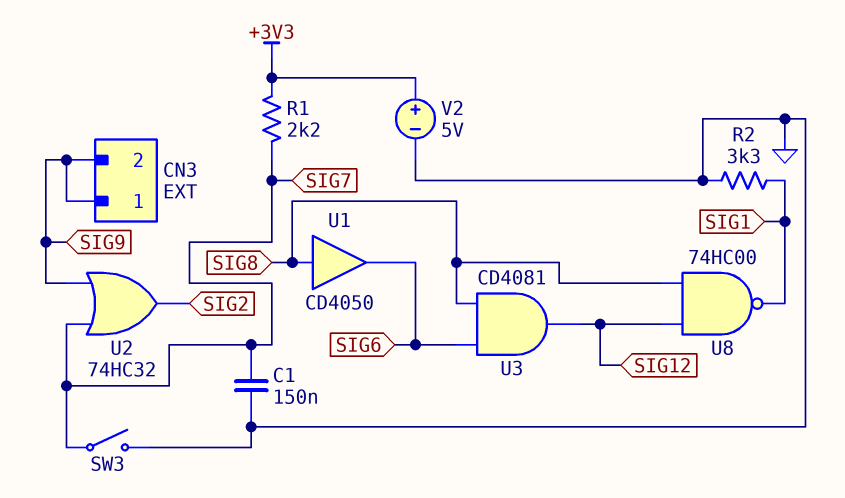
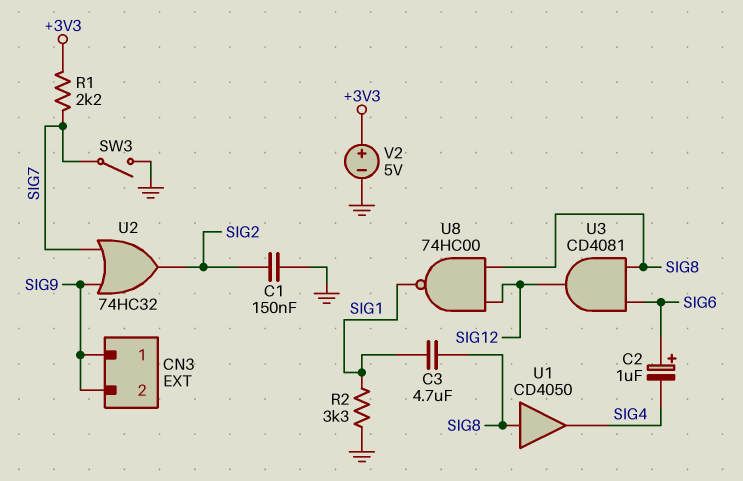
C1: 150nF (GND, SIG7) -> 150nF (GND, SIG2)
C2: none -> 1uF (plus SIG6, minus SIG4)
C3: none -> 4.7uF (SIG1, SIG8)
U1: buffer CD4050 (in SIG8, out SIG6) -> buffer CD4050 (in SIG8, out SIG4)

